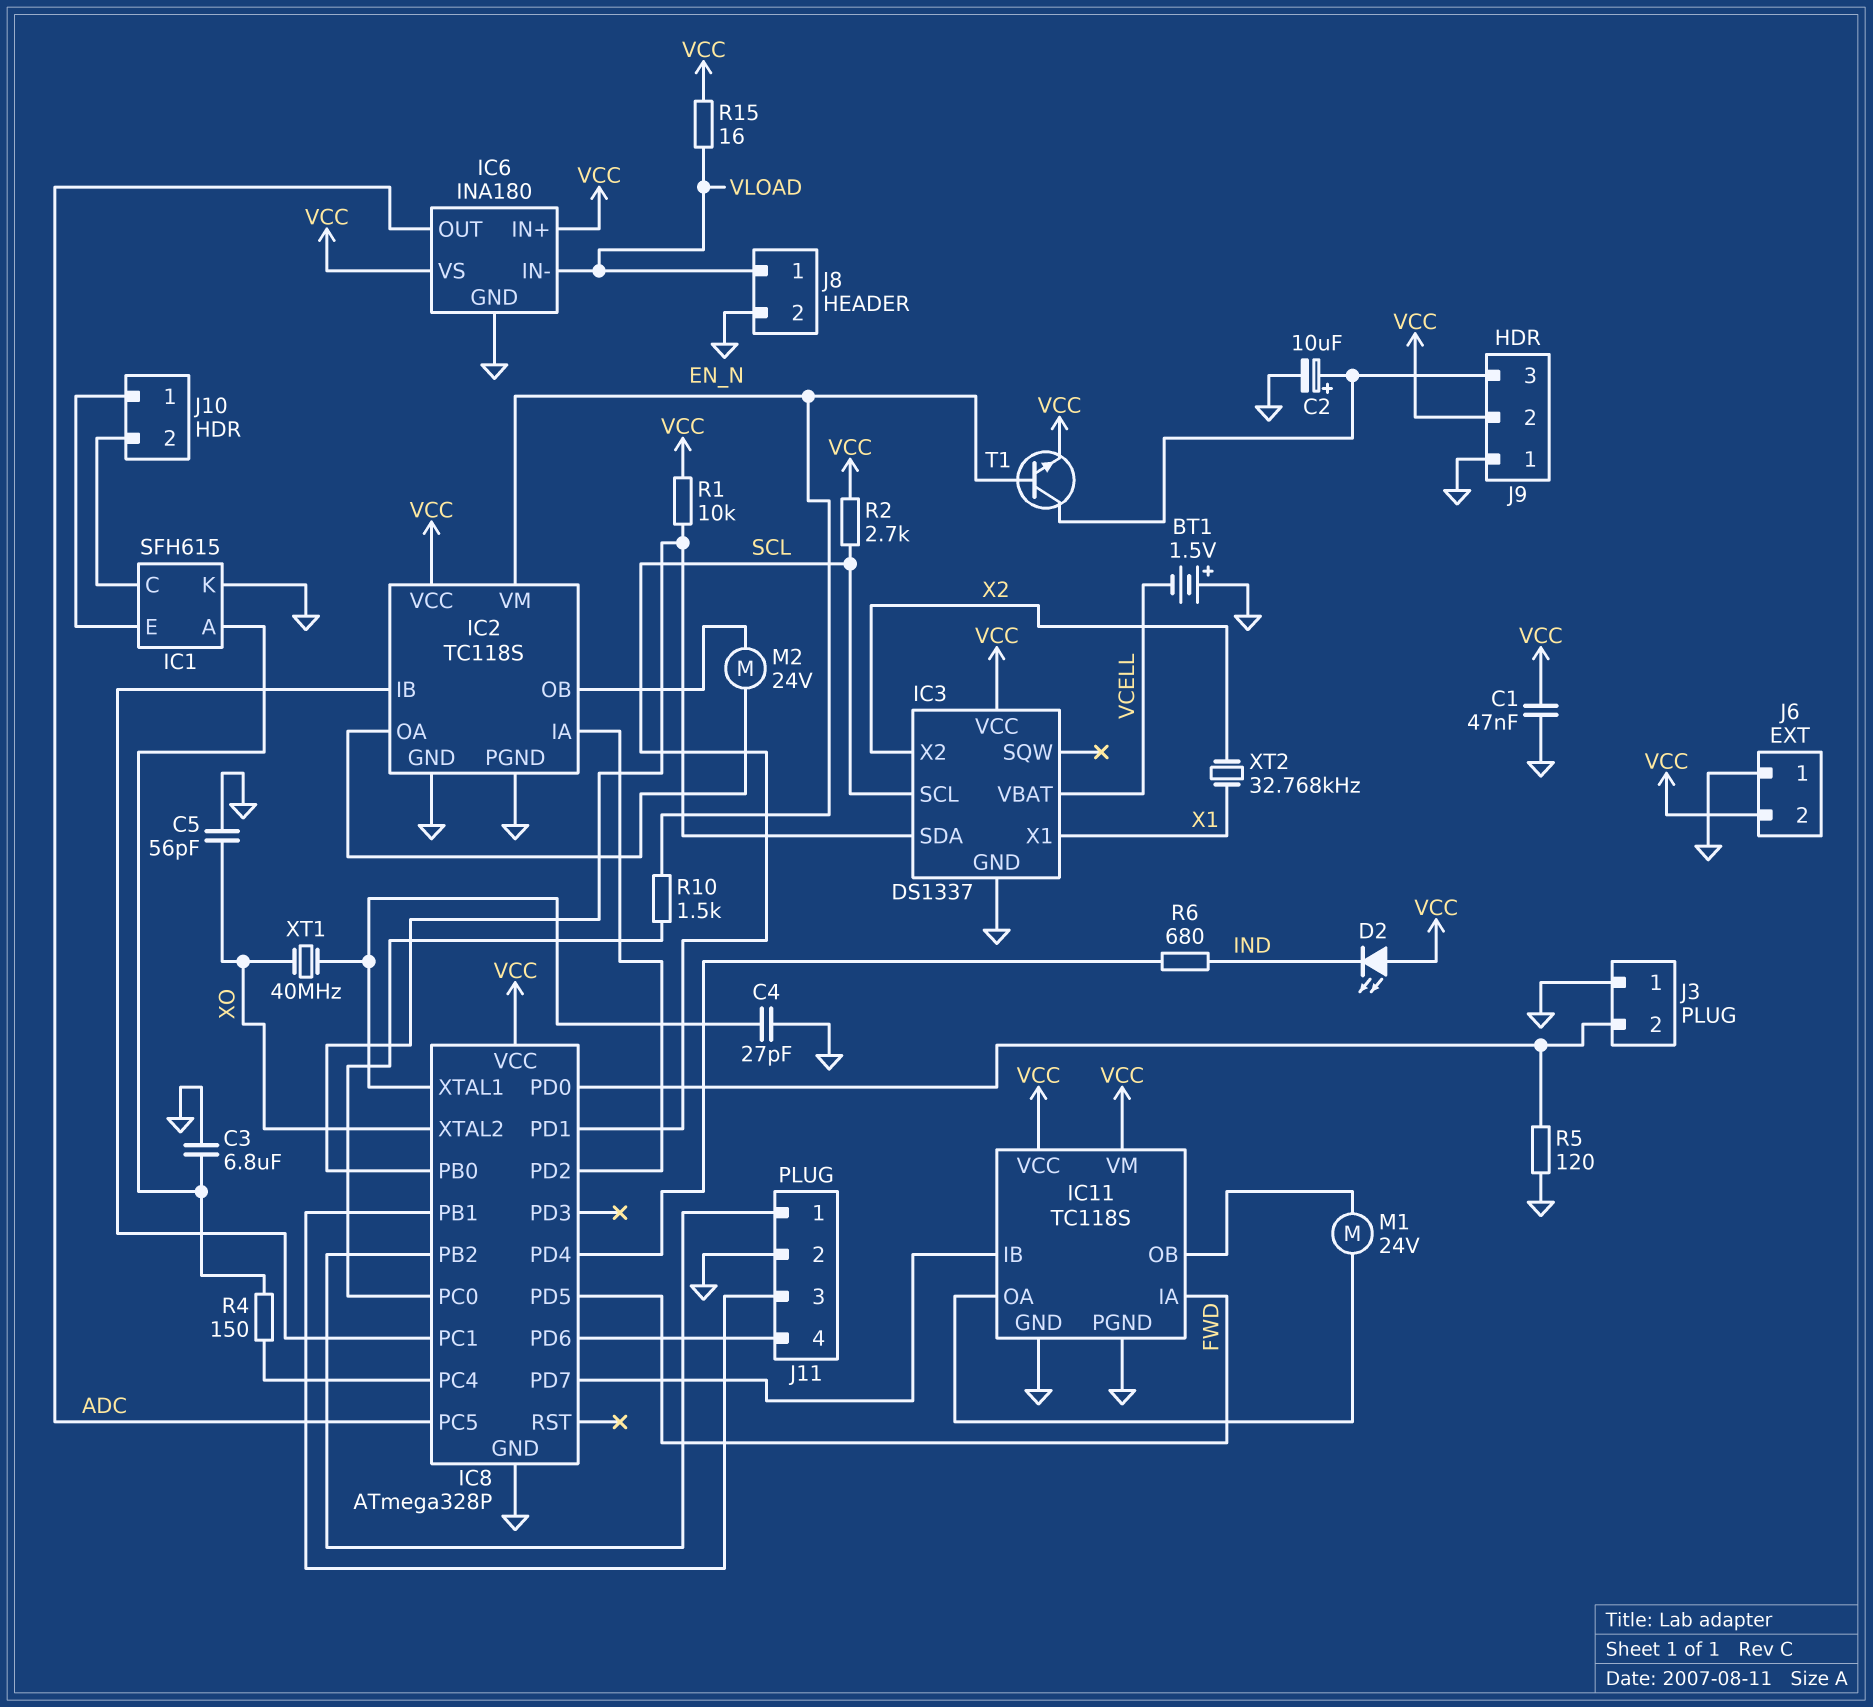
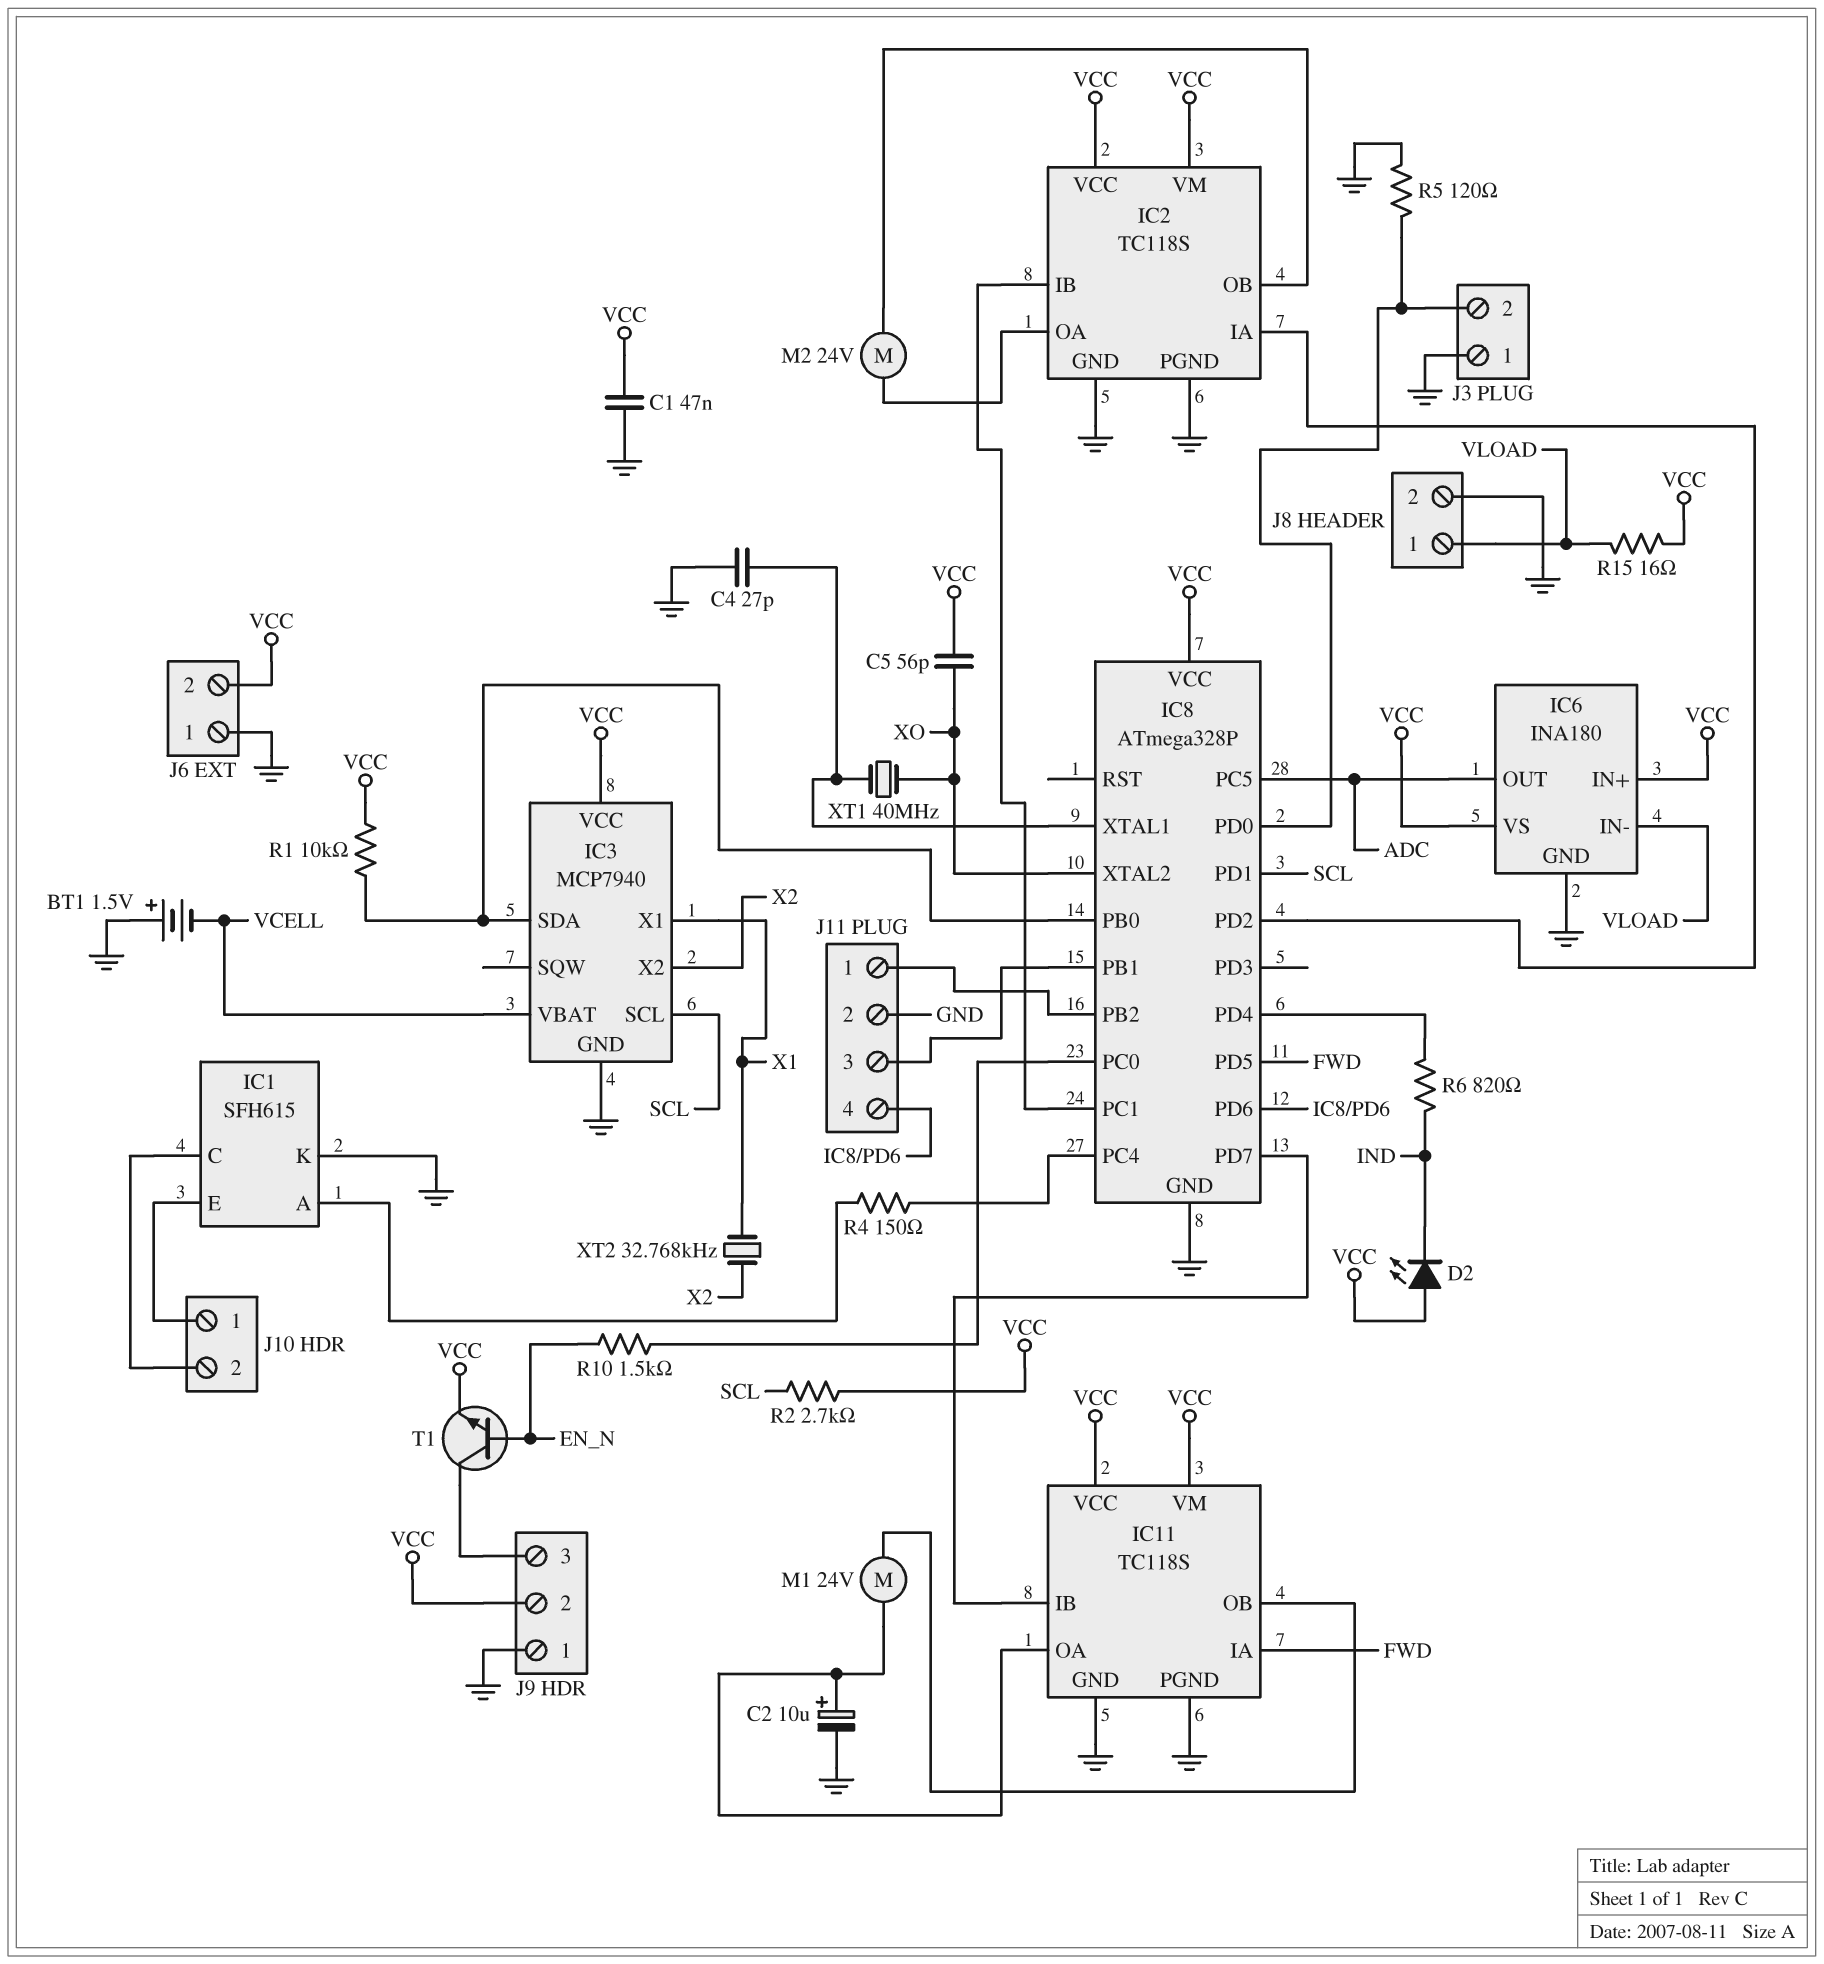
C2: 10uF (plus J9/3, minus GND) -> 10uF (plus IC11/OA, minus GND)
C3: 6.8uF (GND, IC1/A) -> none
C5: 56pF (GND, XO) -> 56pF (VCC, XO)
IC2 pin VM: EN_N -> VCC
IC3: DS1337 -> MCP7940
R6: 680 (IC8/PD4, IND) -> 820 (IC8/PD4, IND)

